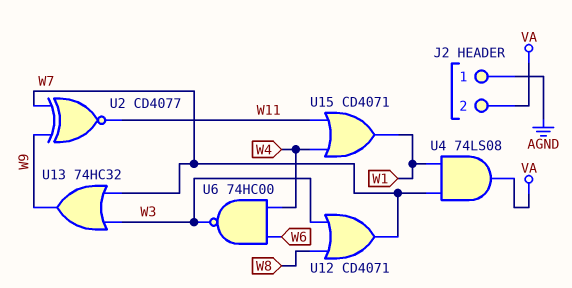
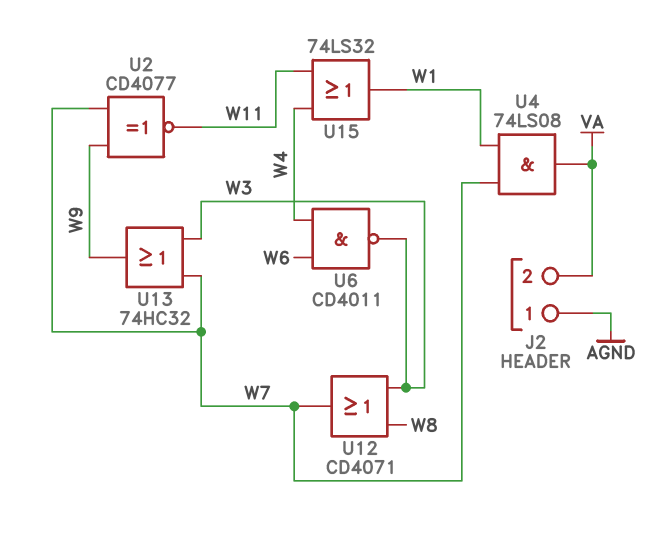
U6: NAND 74HC00 (in W4, in W6, out W3) -> NAND CD4011 (in W4, in W6, out W3)
U15: OR CD4071 (in W4, in W11, out W1) -> OR 74LS32 (in W4, in W11, out W1)

